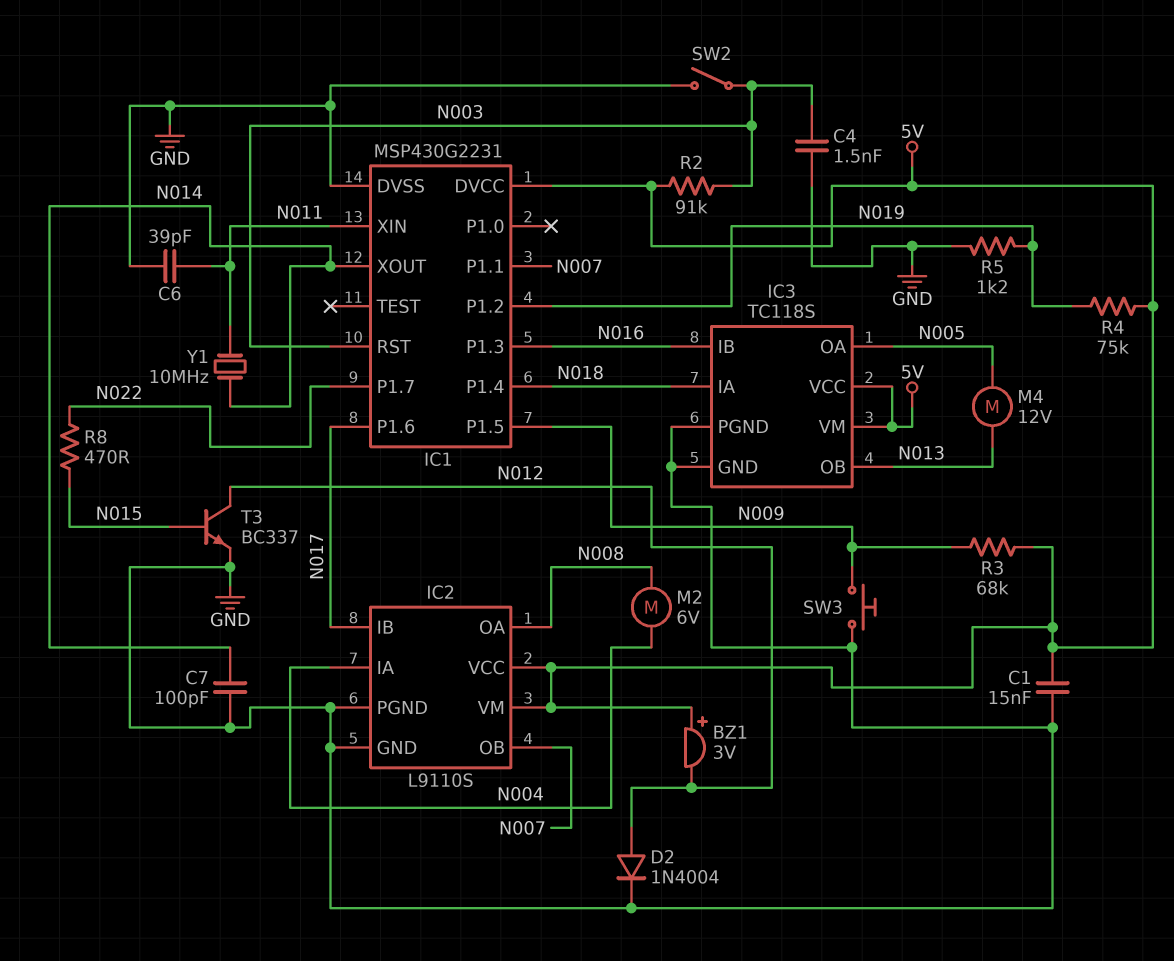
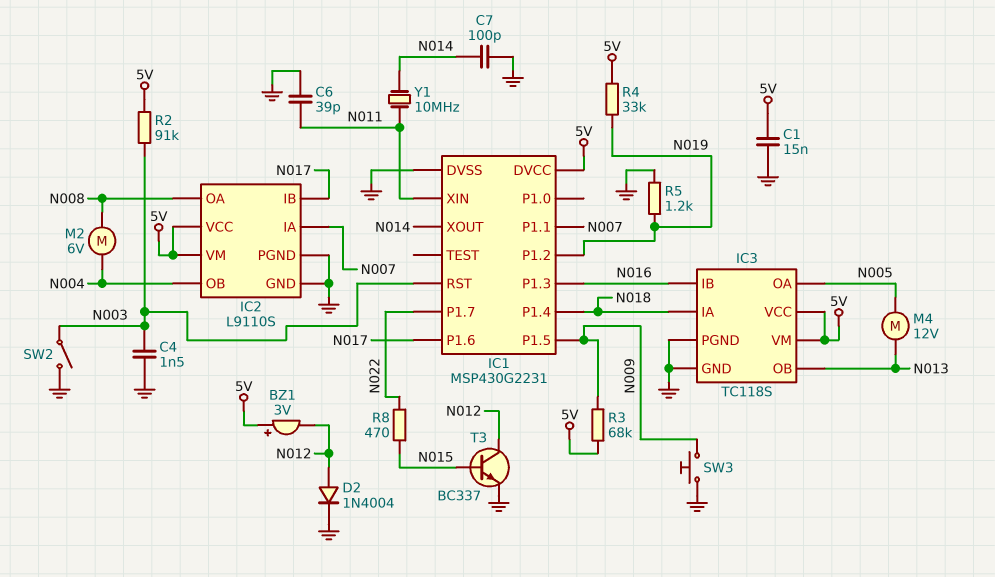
IC2 pin IA: N004 -> N007
IC2 pin OB: N007 -> N004
R4: 75k (5V, N019) -> 33k (5V, N019)

